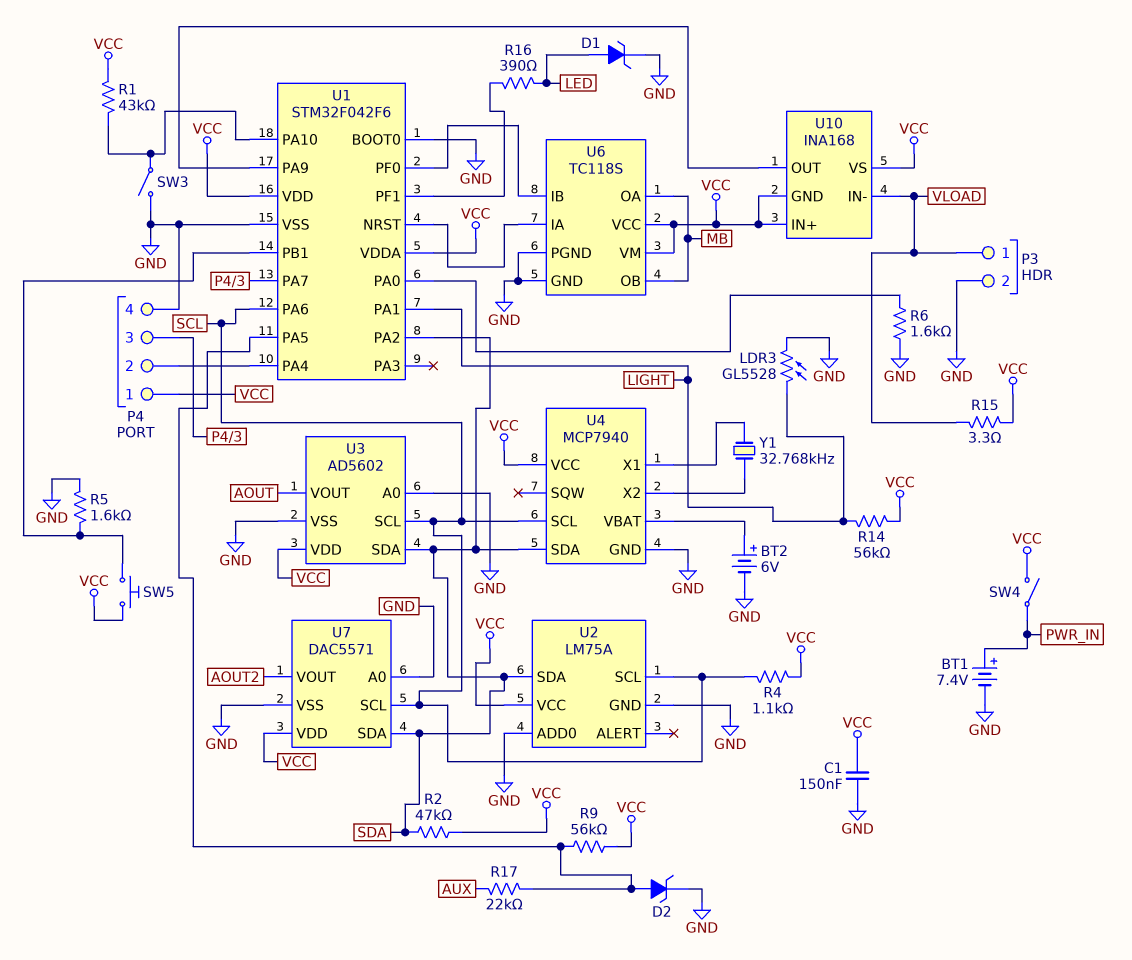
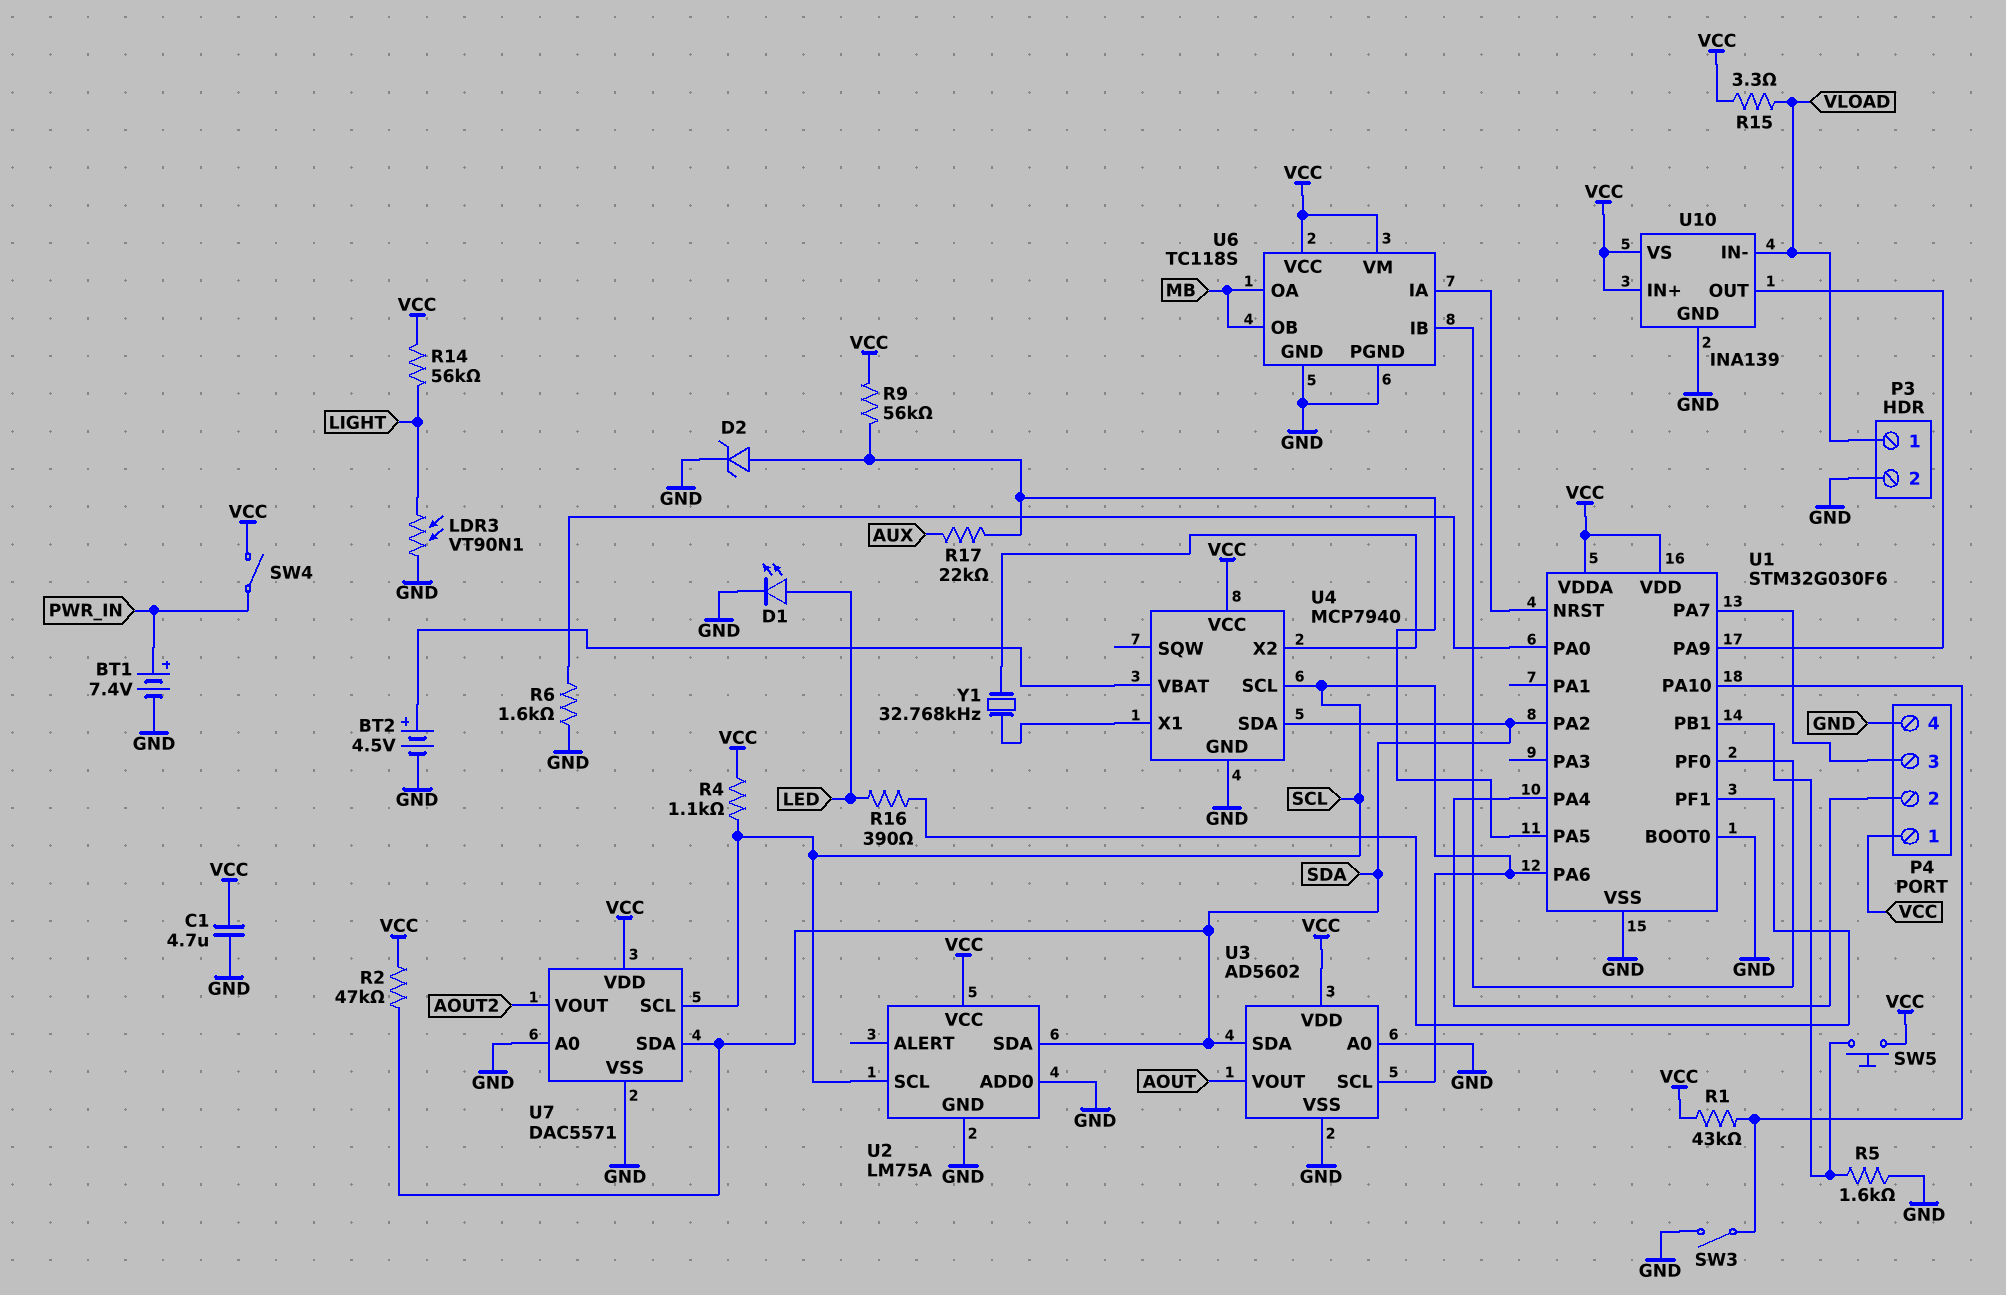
BT2: 6V (plus U4/VBAT, minus GND) -> 4.5V (plus U4/VBAT, minus GND)
C1: 150nF (GND, VCC) -> 4.7uF (GND, VCC)
D1: zener (A LED, K GND) -> LED (A LED, K GND)
LDR3: GL5528 (GND, LIGHT) -> VT90N1 (GND, LIGHT)
U1: STM32F042F6 -> STM32G030F6
U1 pin PA1: LIGHT -> none
U10: INA168 -> INA139
U10 pin GND: VCC -> GND

